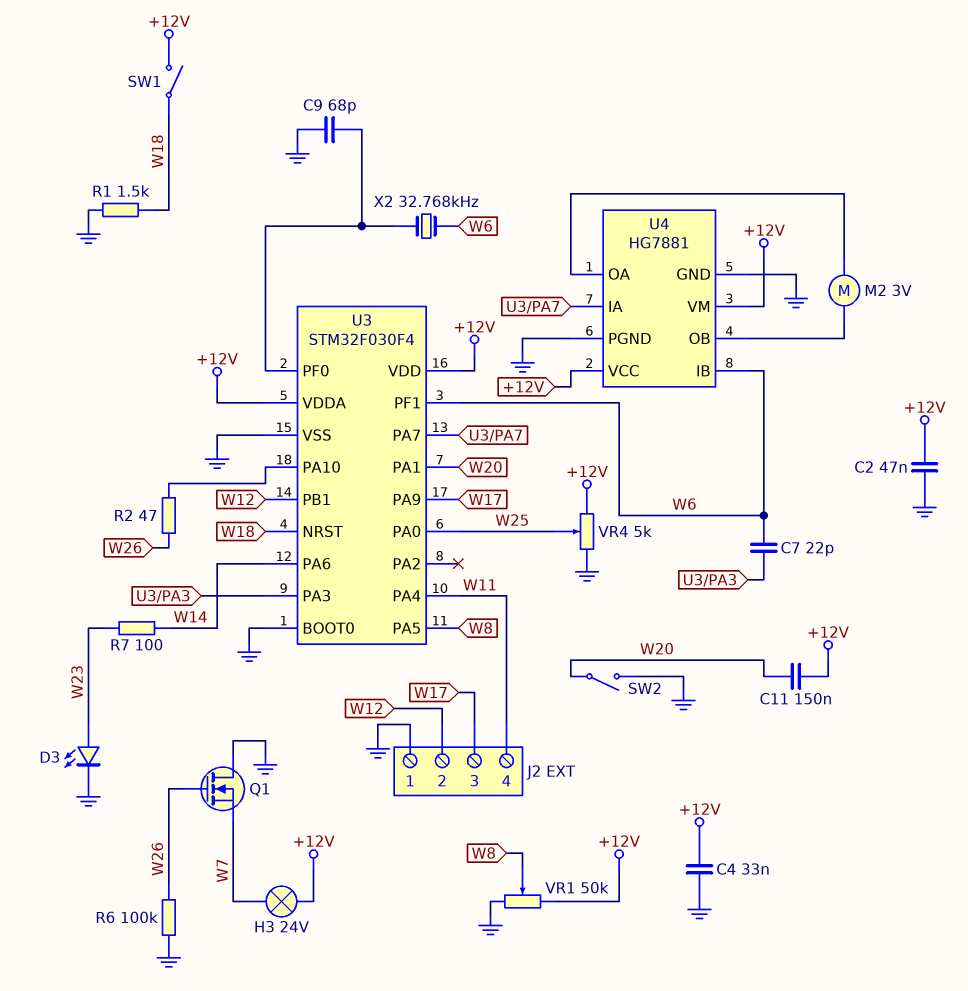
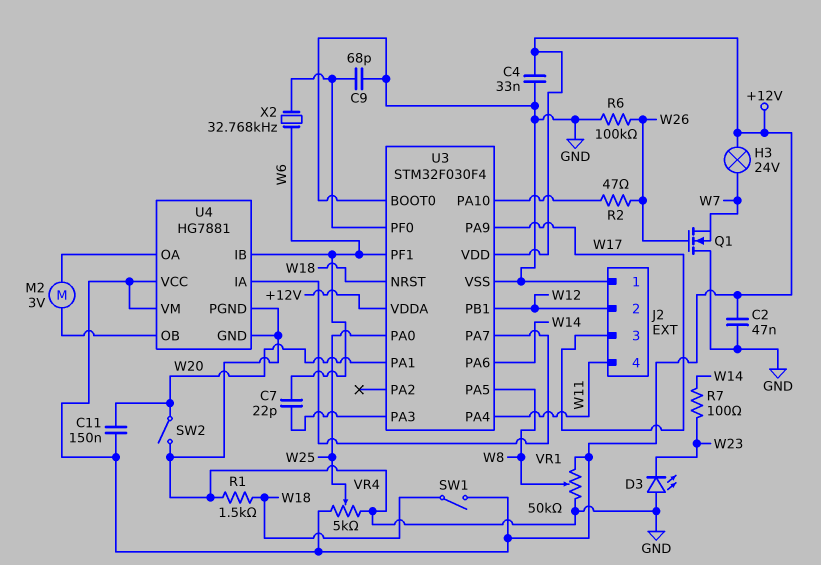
D3: LED (A W23, K GND) -> LED (A GND, K W23)

